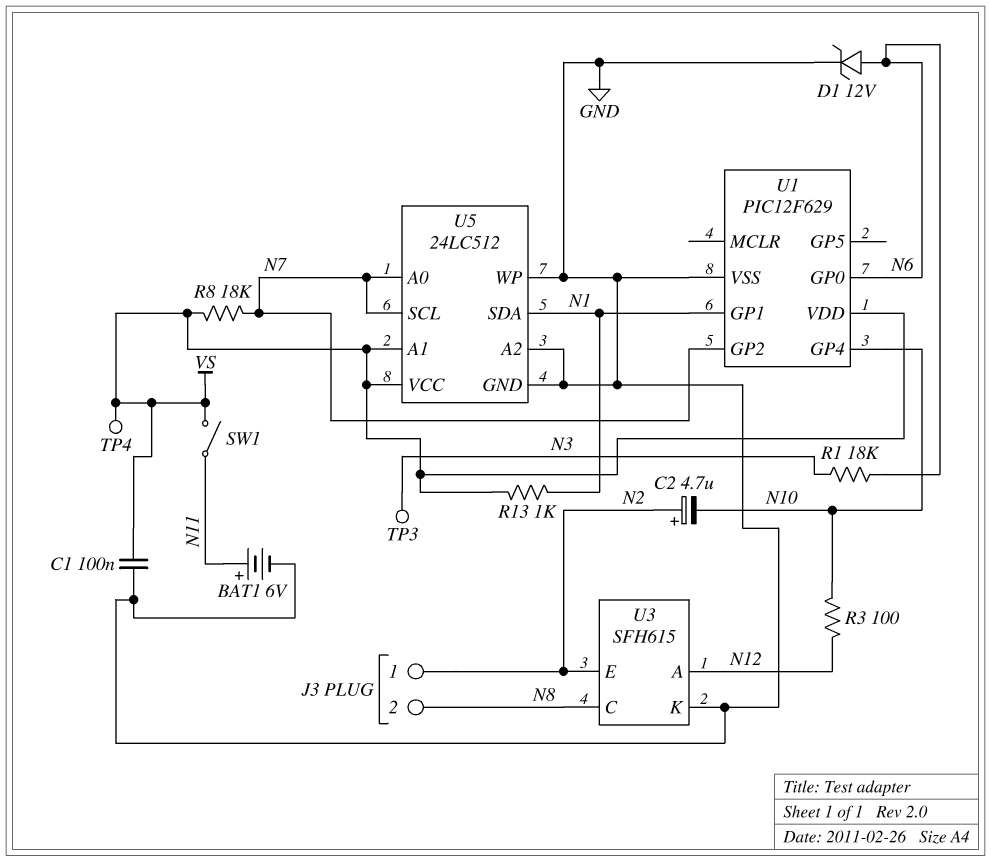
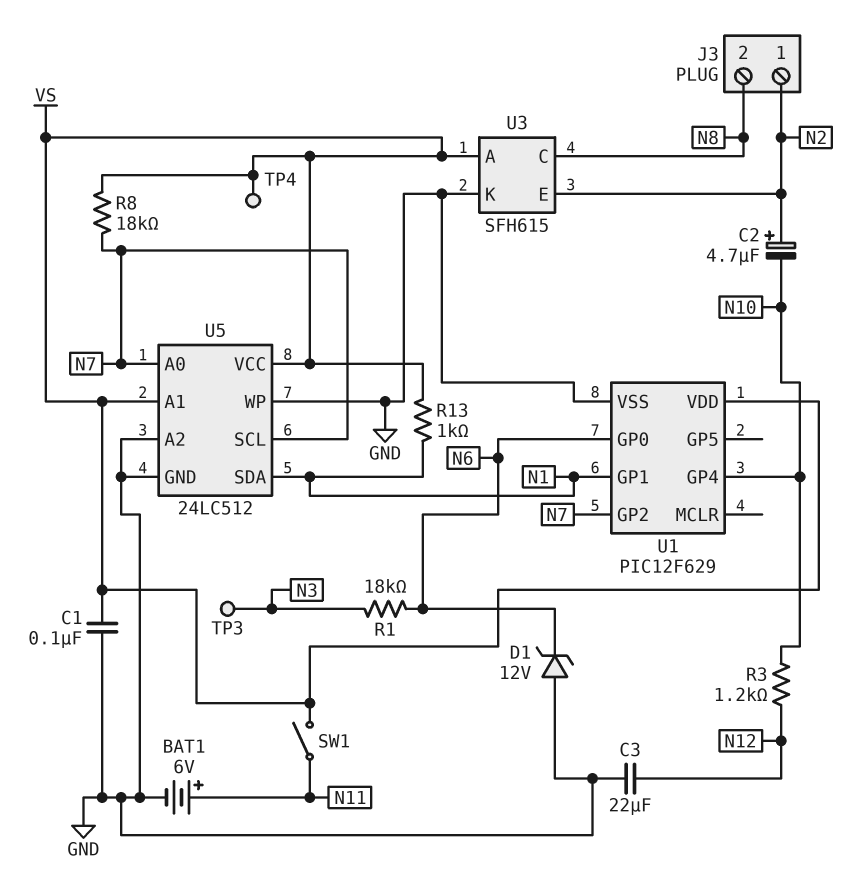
C3: none -> 22uF (GND, N12)
D1: zener 12V (A N6, K GND) -> zener 12V (A GND, K N6)
R3: 100 (N10, N12) -> 1.2k (N10, N12)
U3 pin A: N12 -> VS

